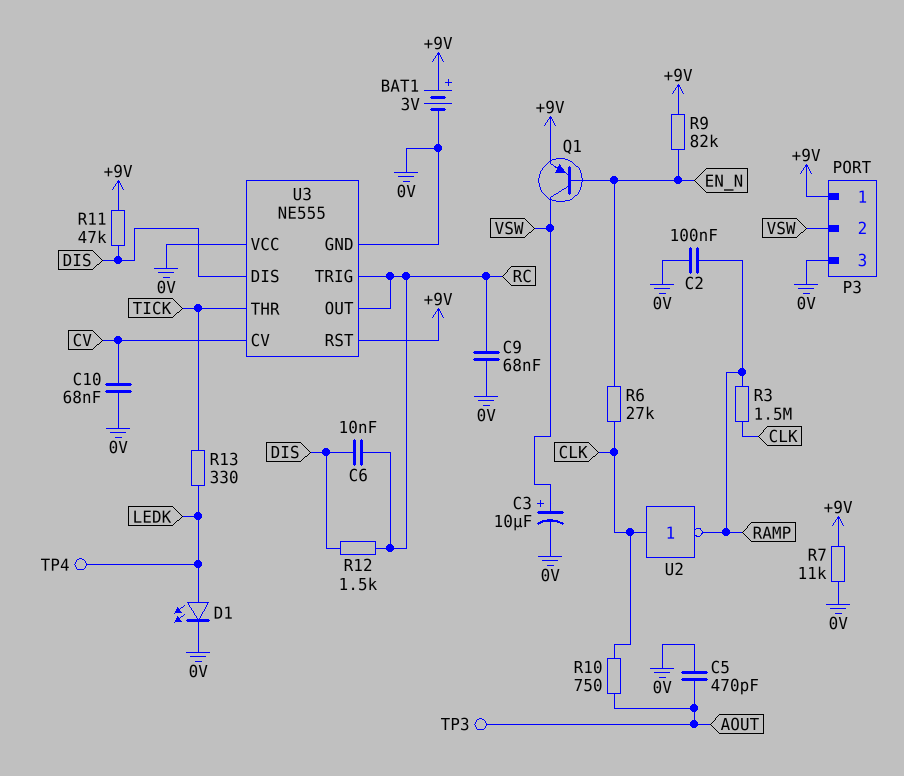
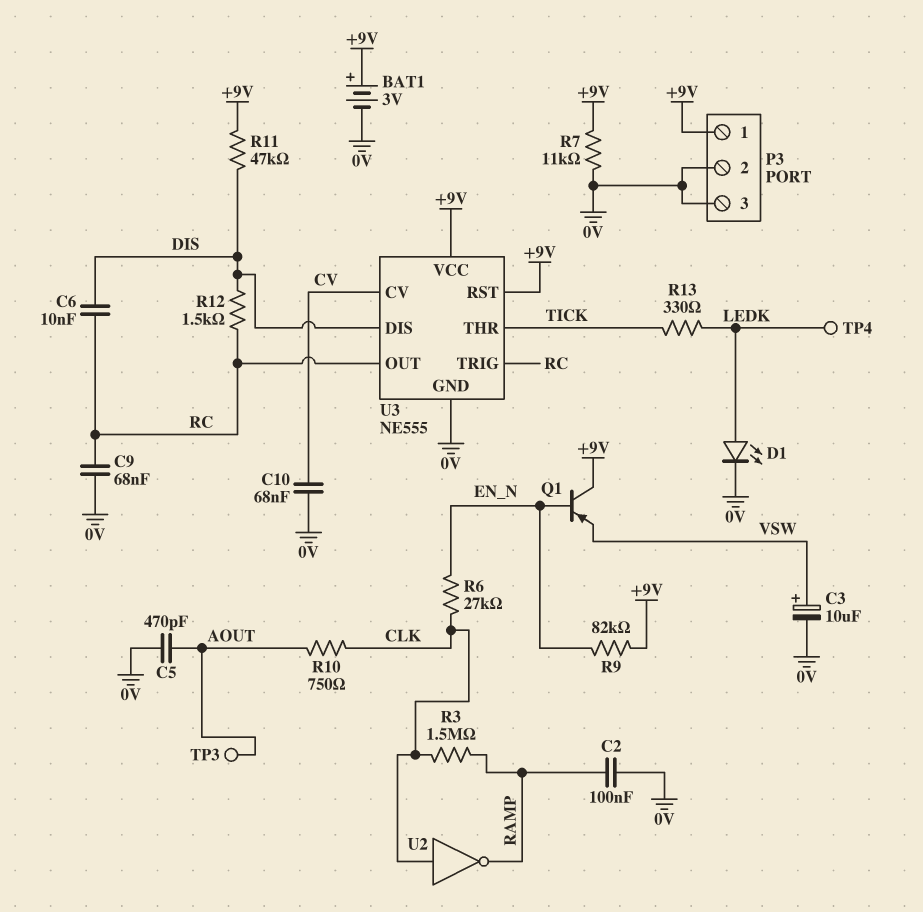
P3 pin 2: VSW -> 0V
Q1: PNP (B EN_N, C VSW, E +9V) -> PNP (B EN_N, C +9V, E VSW)
U3 pin VCC: 0V -> +9V

